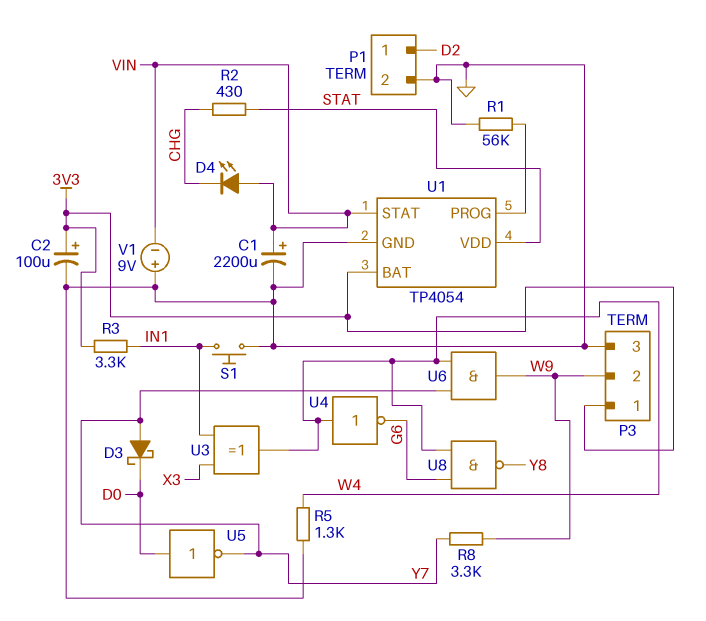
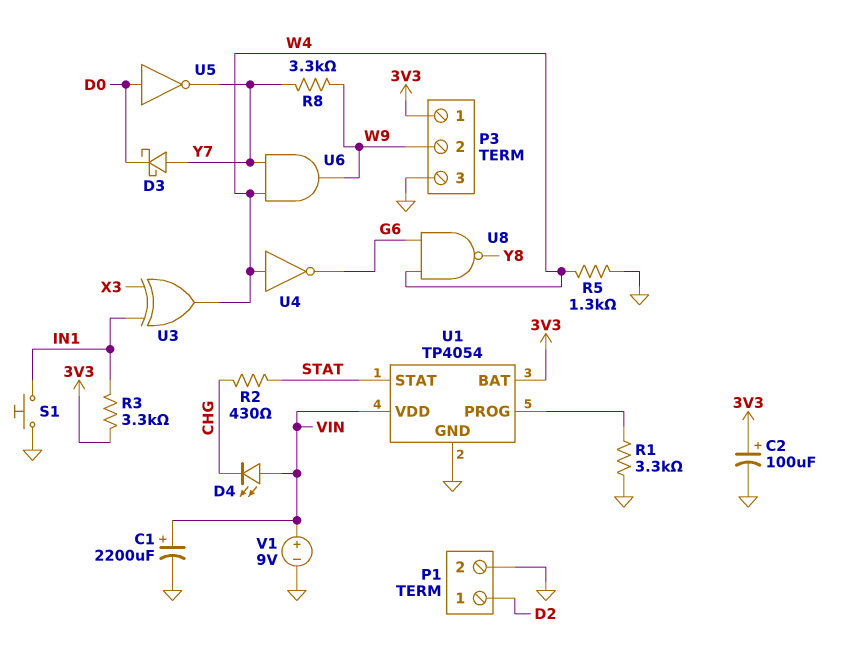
R1: 56k (GND, U1/PROG) -> 3.3k (GND, U1/PROG)
U1 pin STAT: VIN -> STAT
U1 pin VDD: STAT -> VIN
V1: 9V (plus GND, minus VIN) -> 9V (plus VIN, minus GND)

